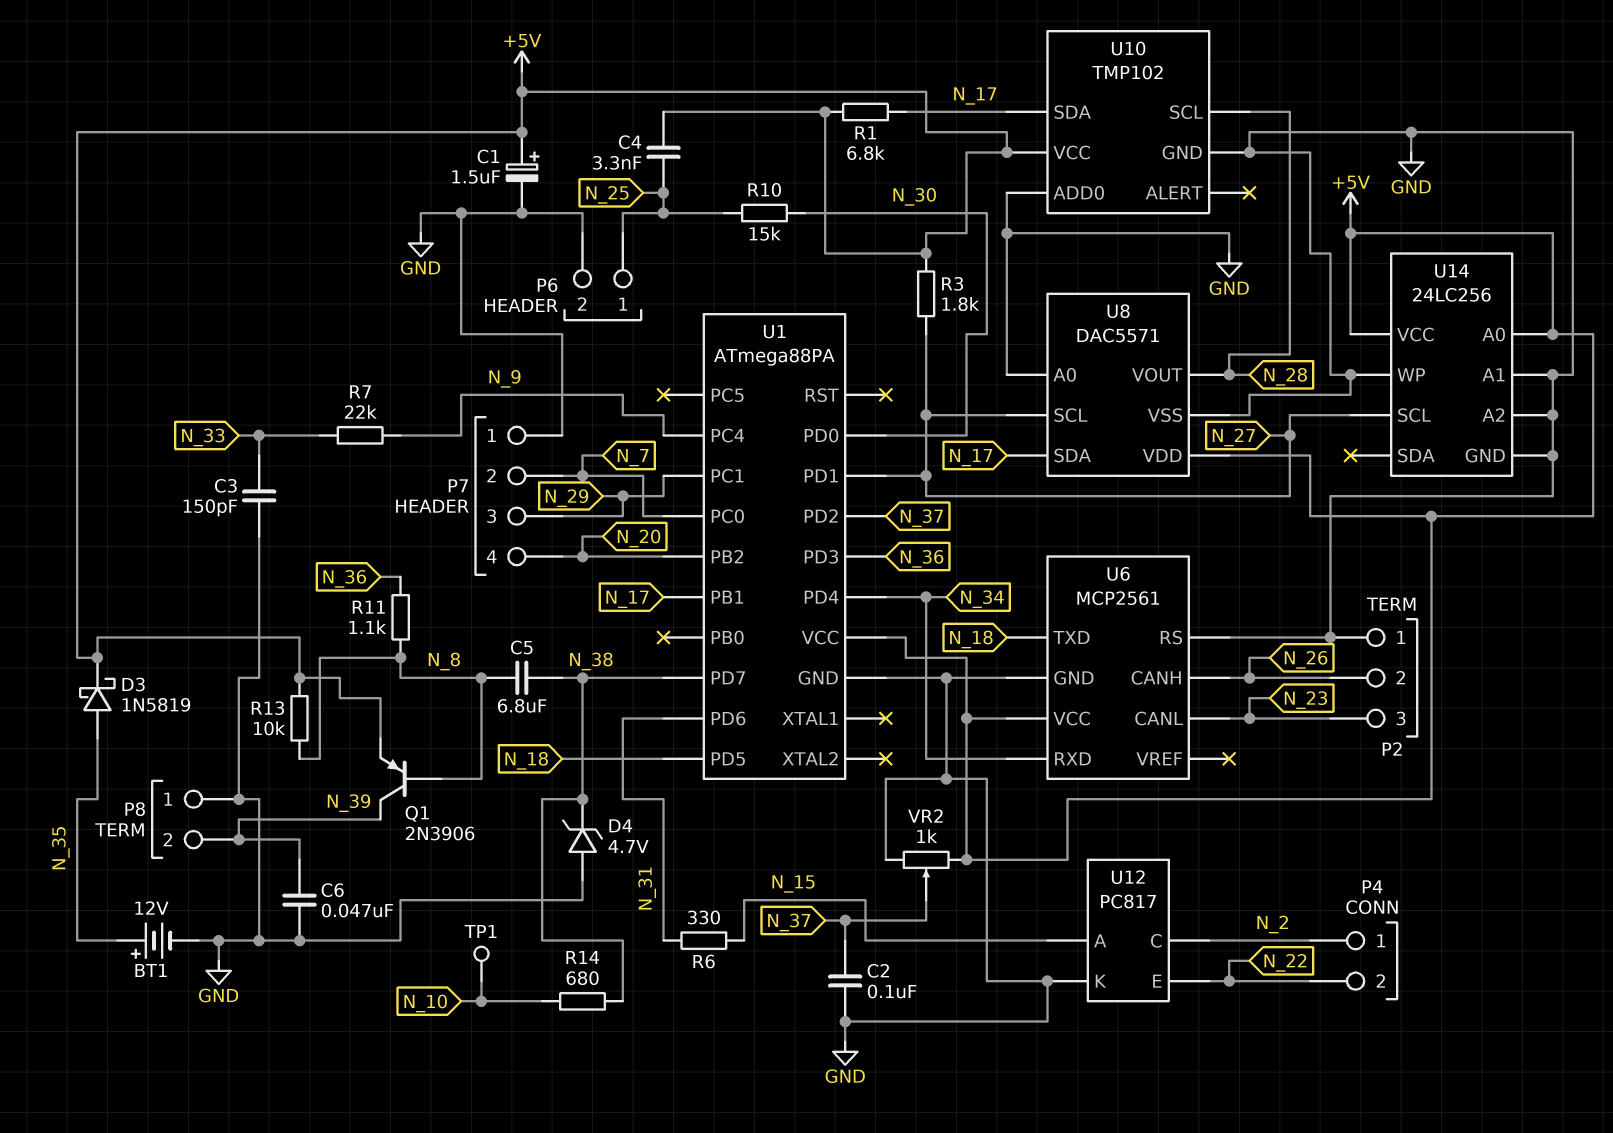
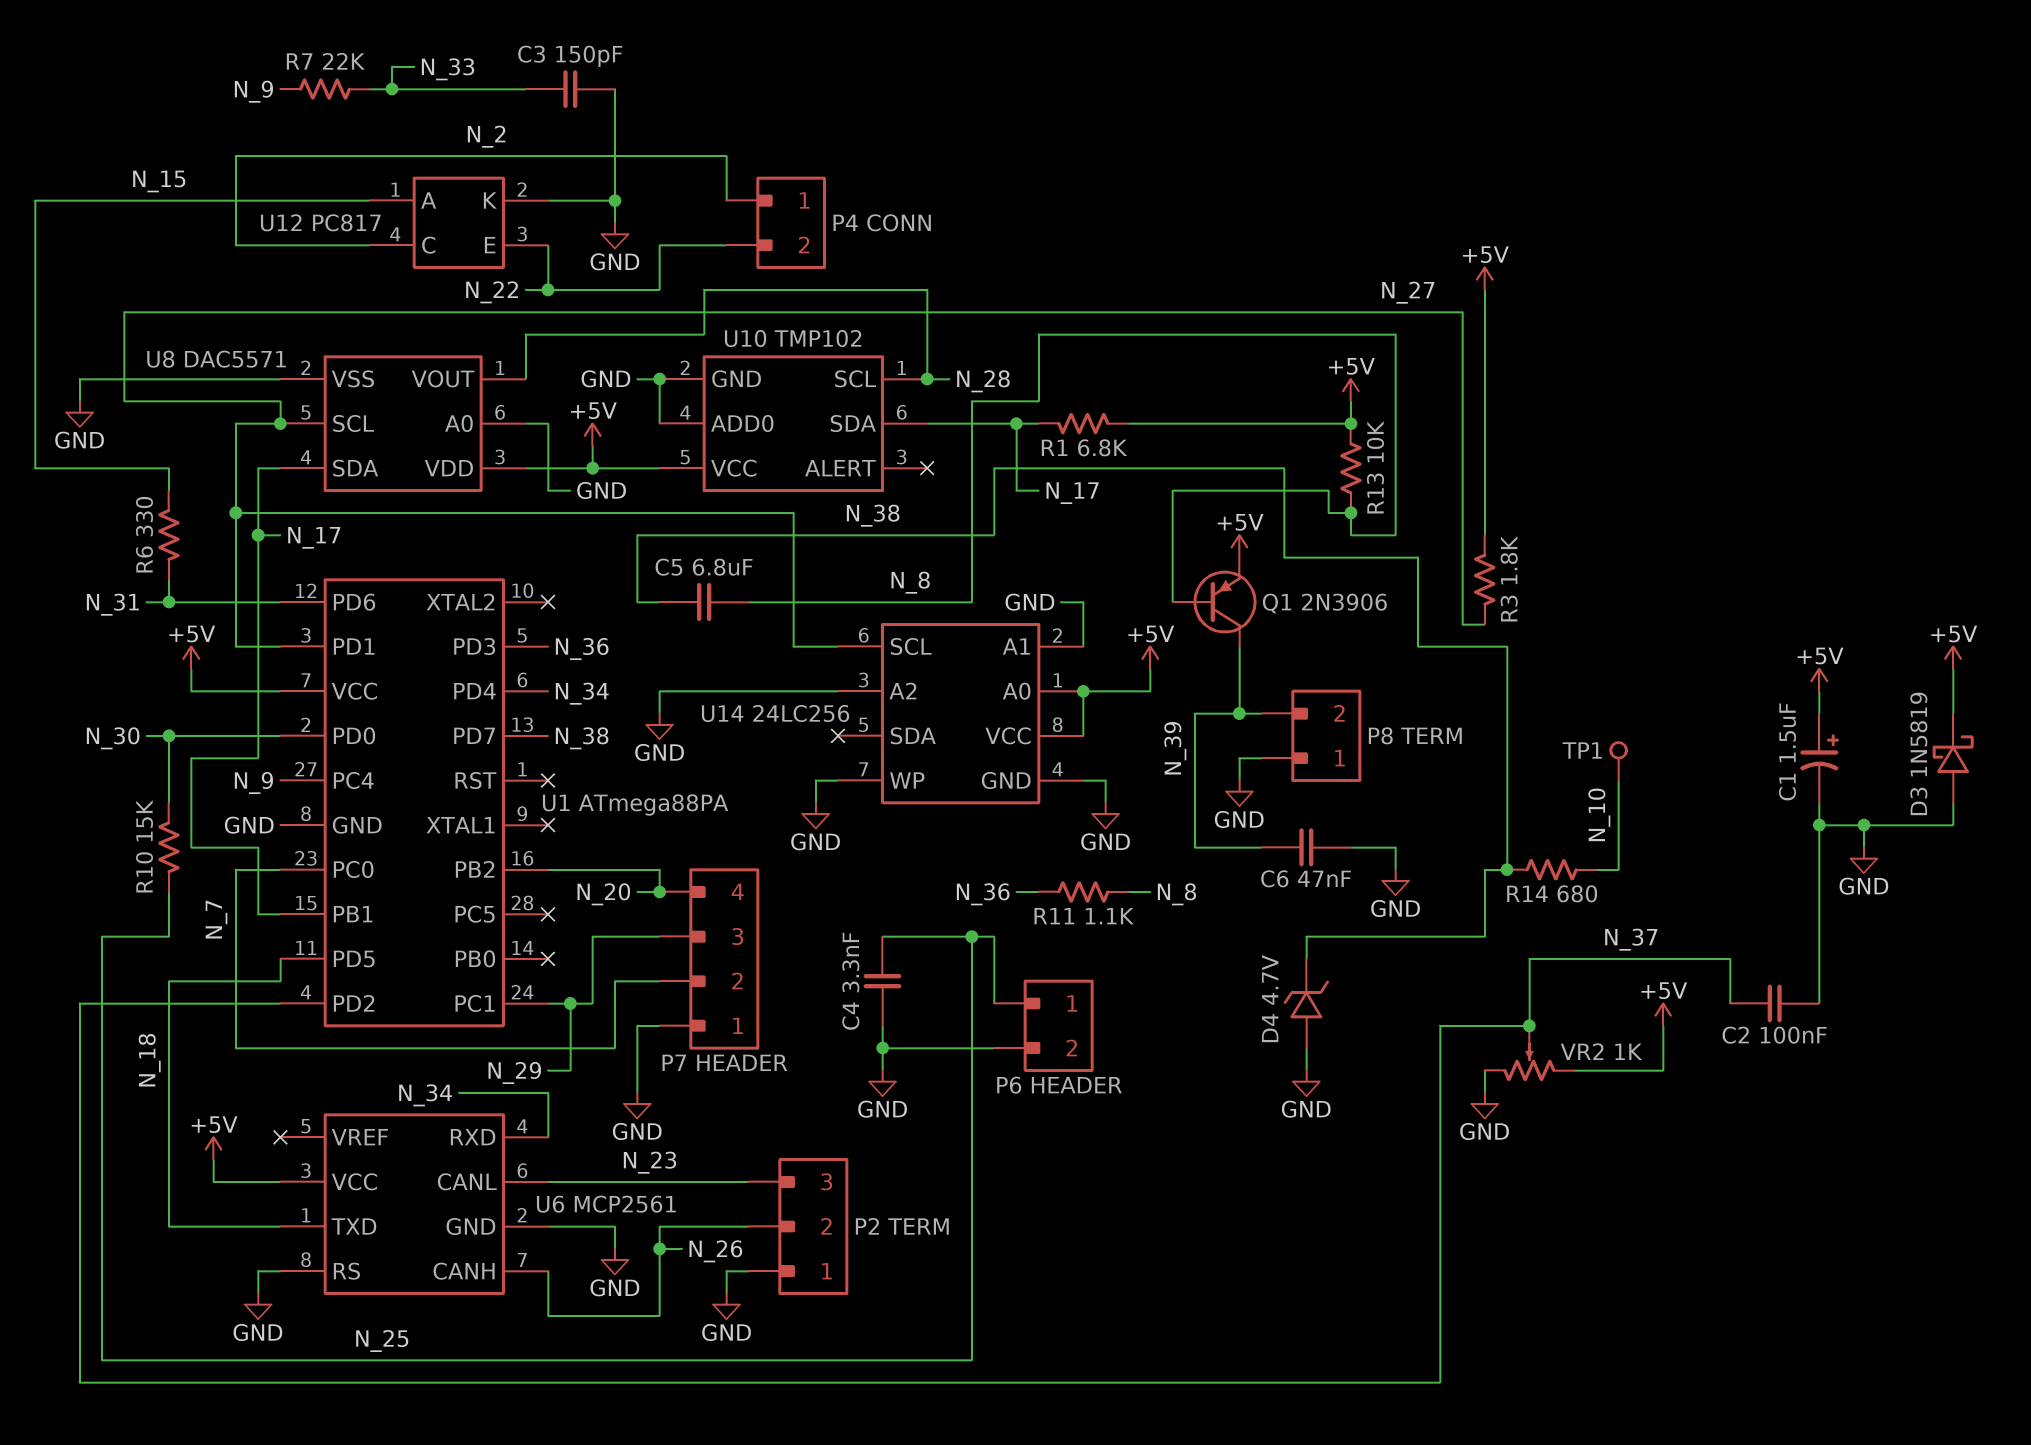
BT1: 12V (plus N_35, minus GND) -> none
C4: 3.3nF (+5V, N_25) -> 3.3nF (GND, N_25)
D3: schottky 1N5819 (A N_35, K +5V) -> schottky 1N5819 (A GND, K +5V)

